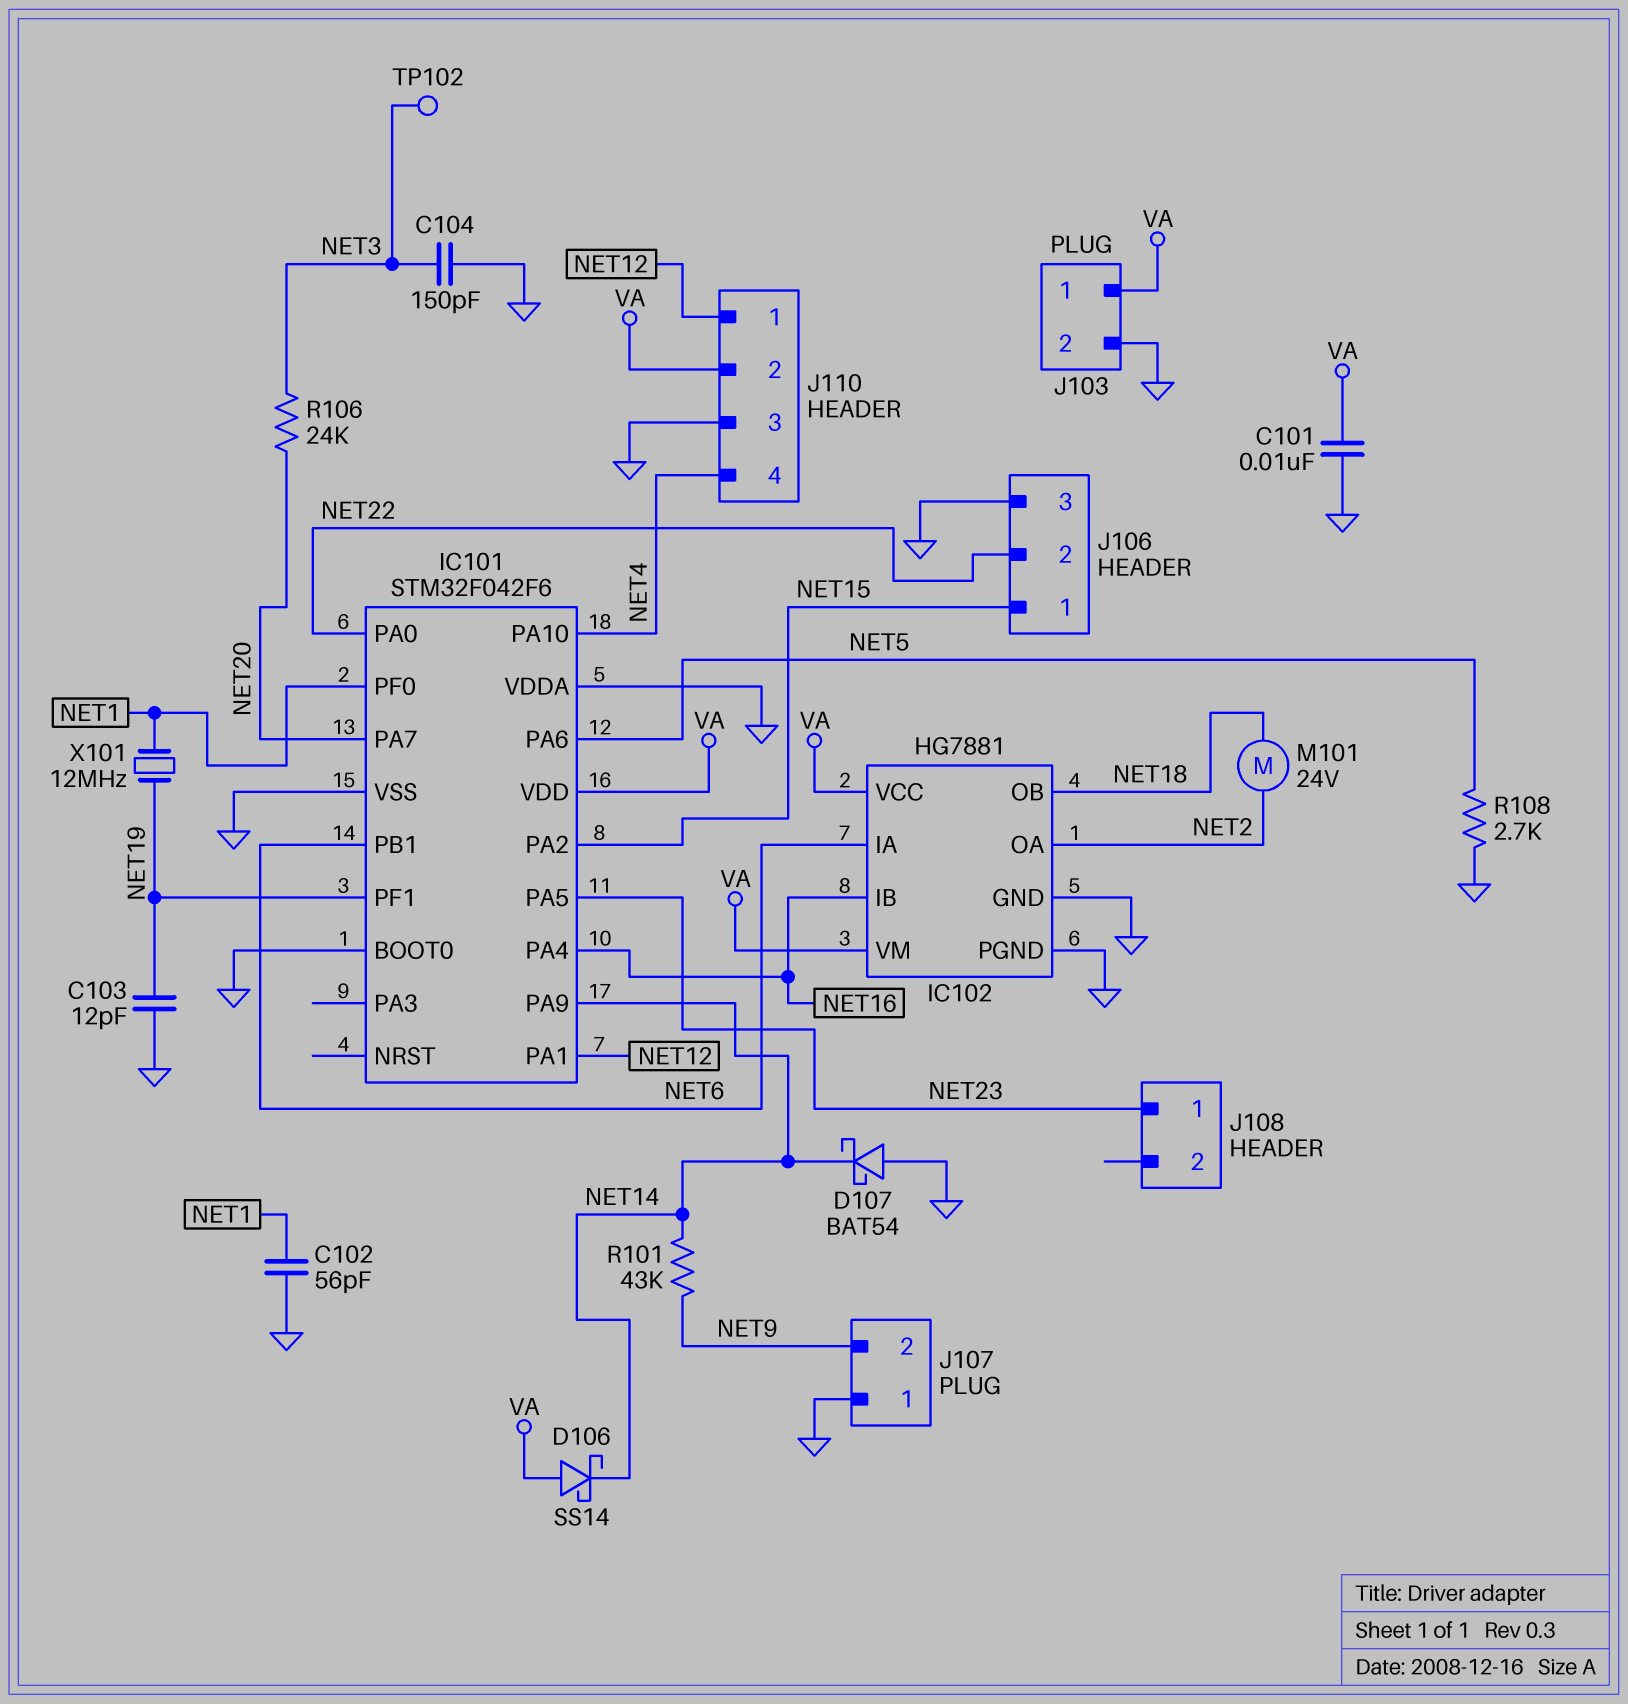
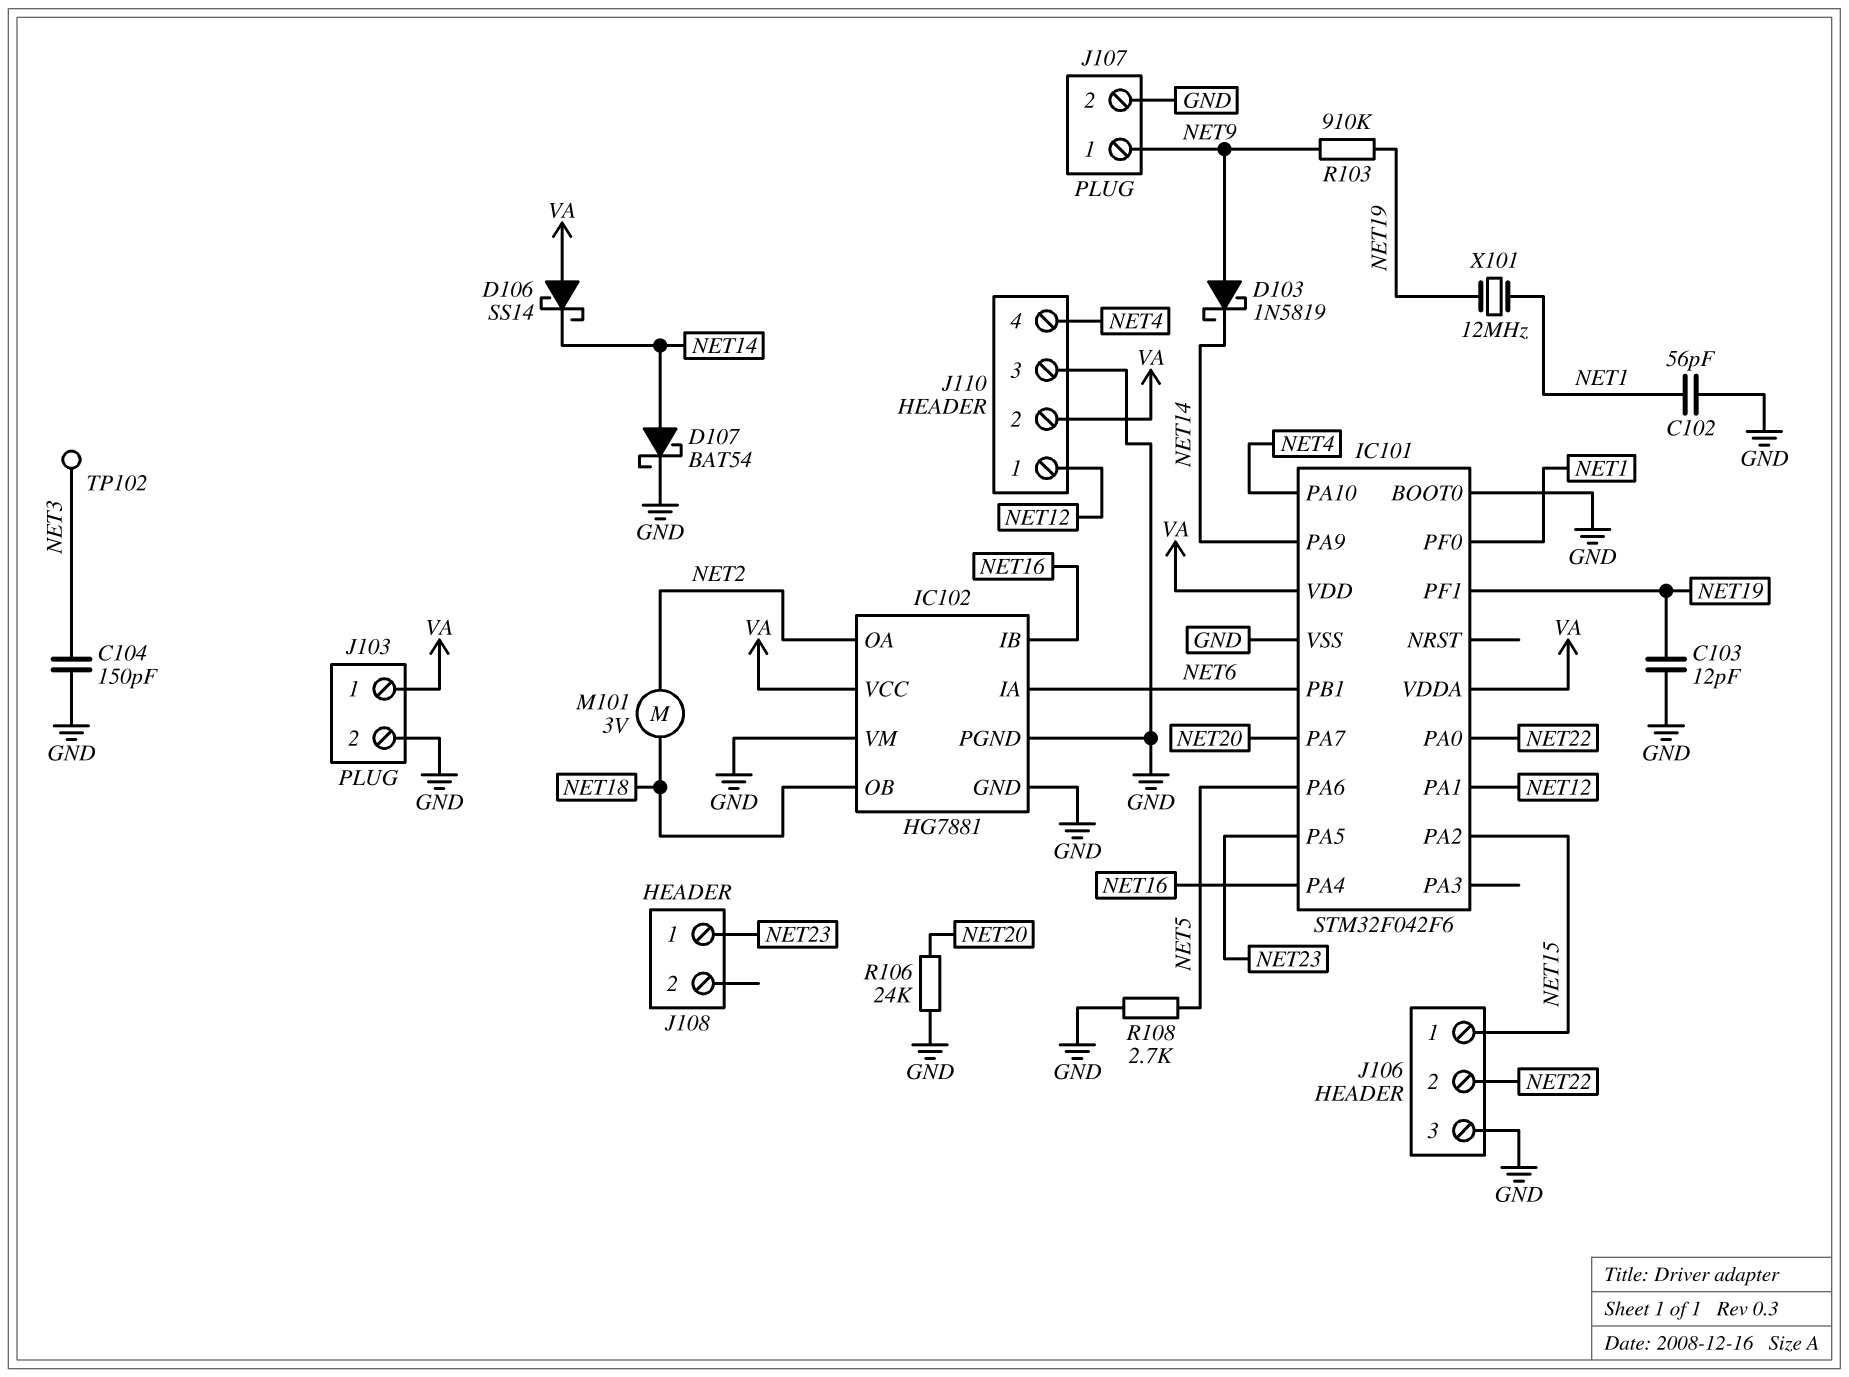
C101: 10nF (GND, VA) -> none
D103: none -> schottky 1N5819 (A NET9, K NET14)
D107: schottky BAT54 (A GND, K NET14) -> schottky BAT54 (A NET14, K GND)
IC101 pin VDDA: GND -> VA
IC102 pin VM: VA -> GND
J107 pin 1: GND -> NET9
J107 pin 2: NET9 -> GND
M101: motor 24V (NET2, NET18) -> motor 3V (NET2, NET18)
R101: 43k (NET9, NET14) -> none
R103: none -> 910k (NET9, NET19)
R106: 24k (NET3, NET20) -> 24k (GND, NET20)

